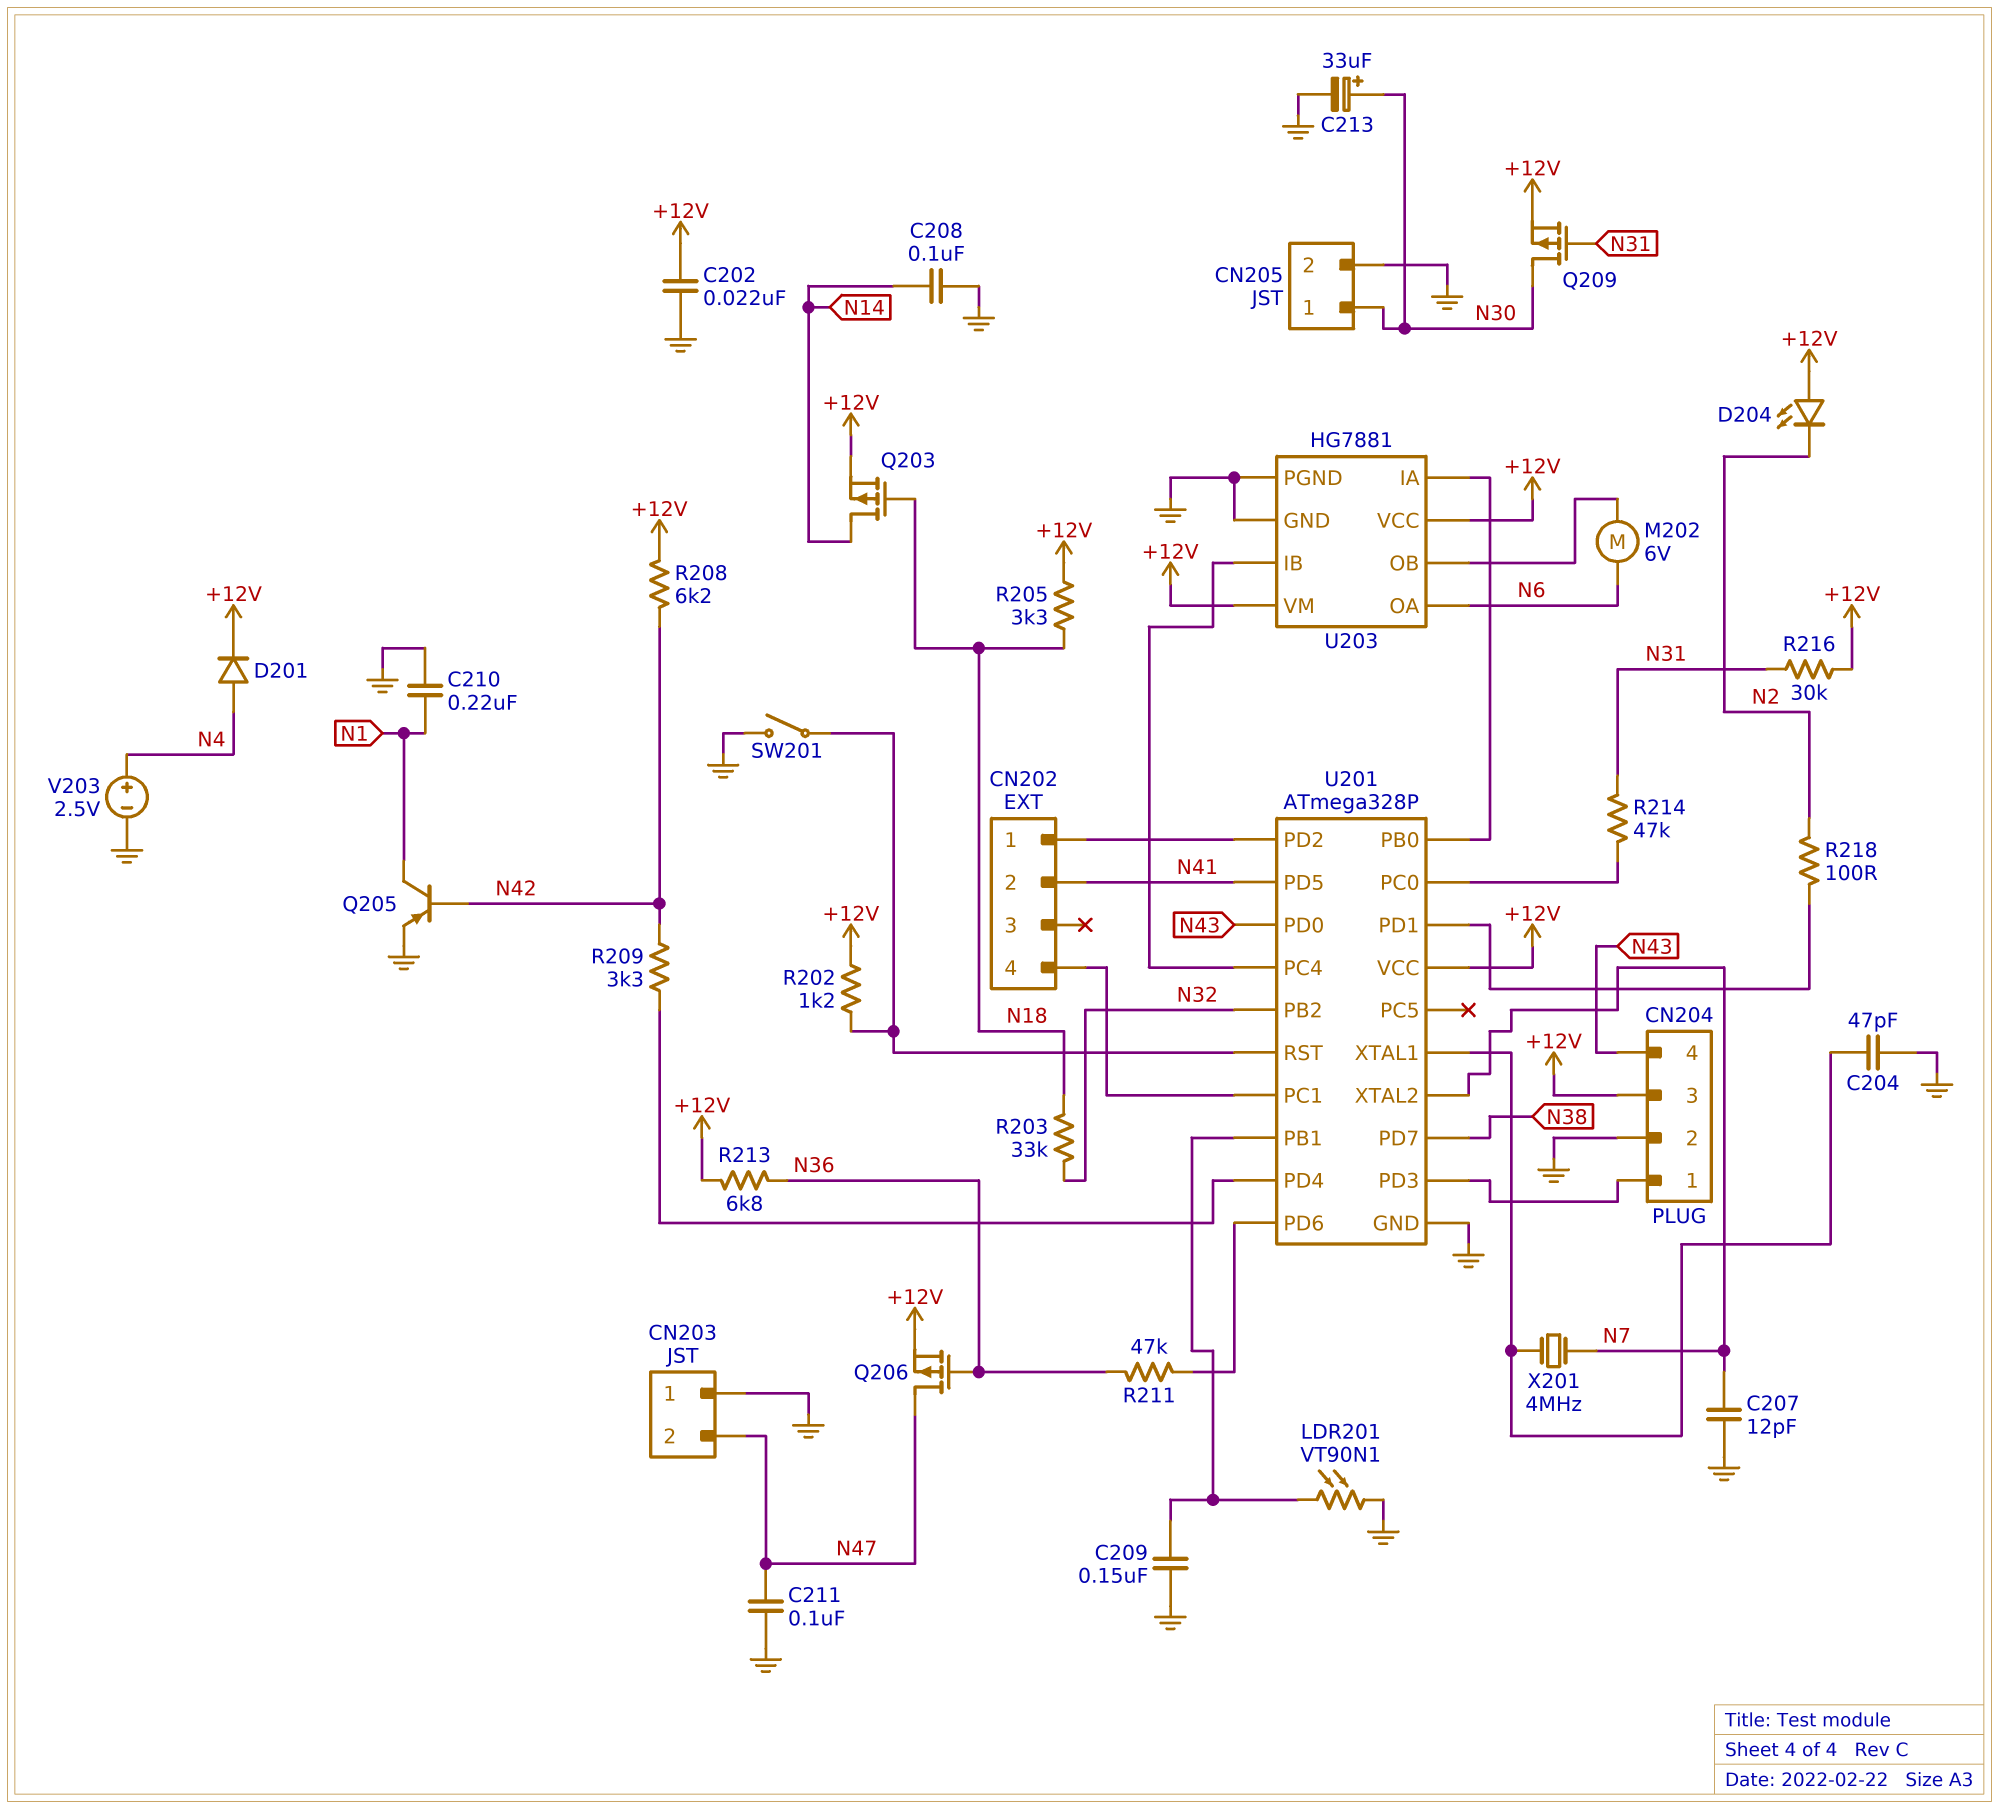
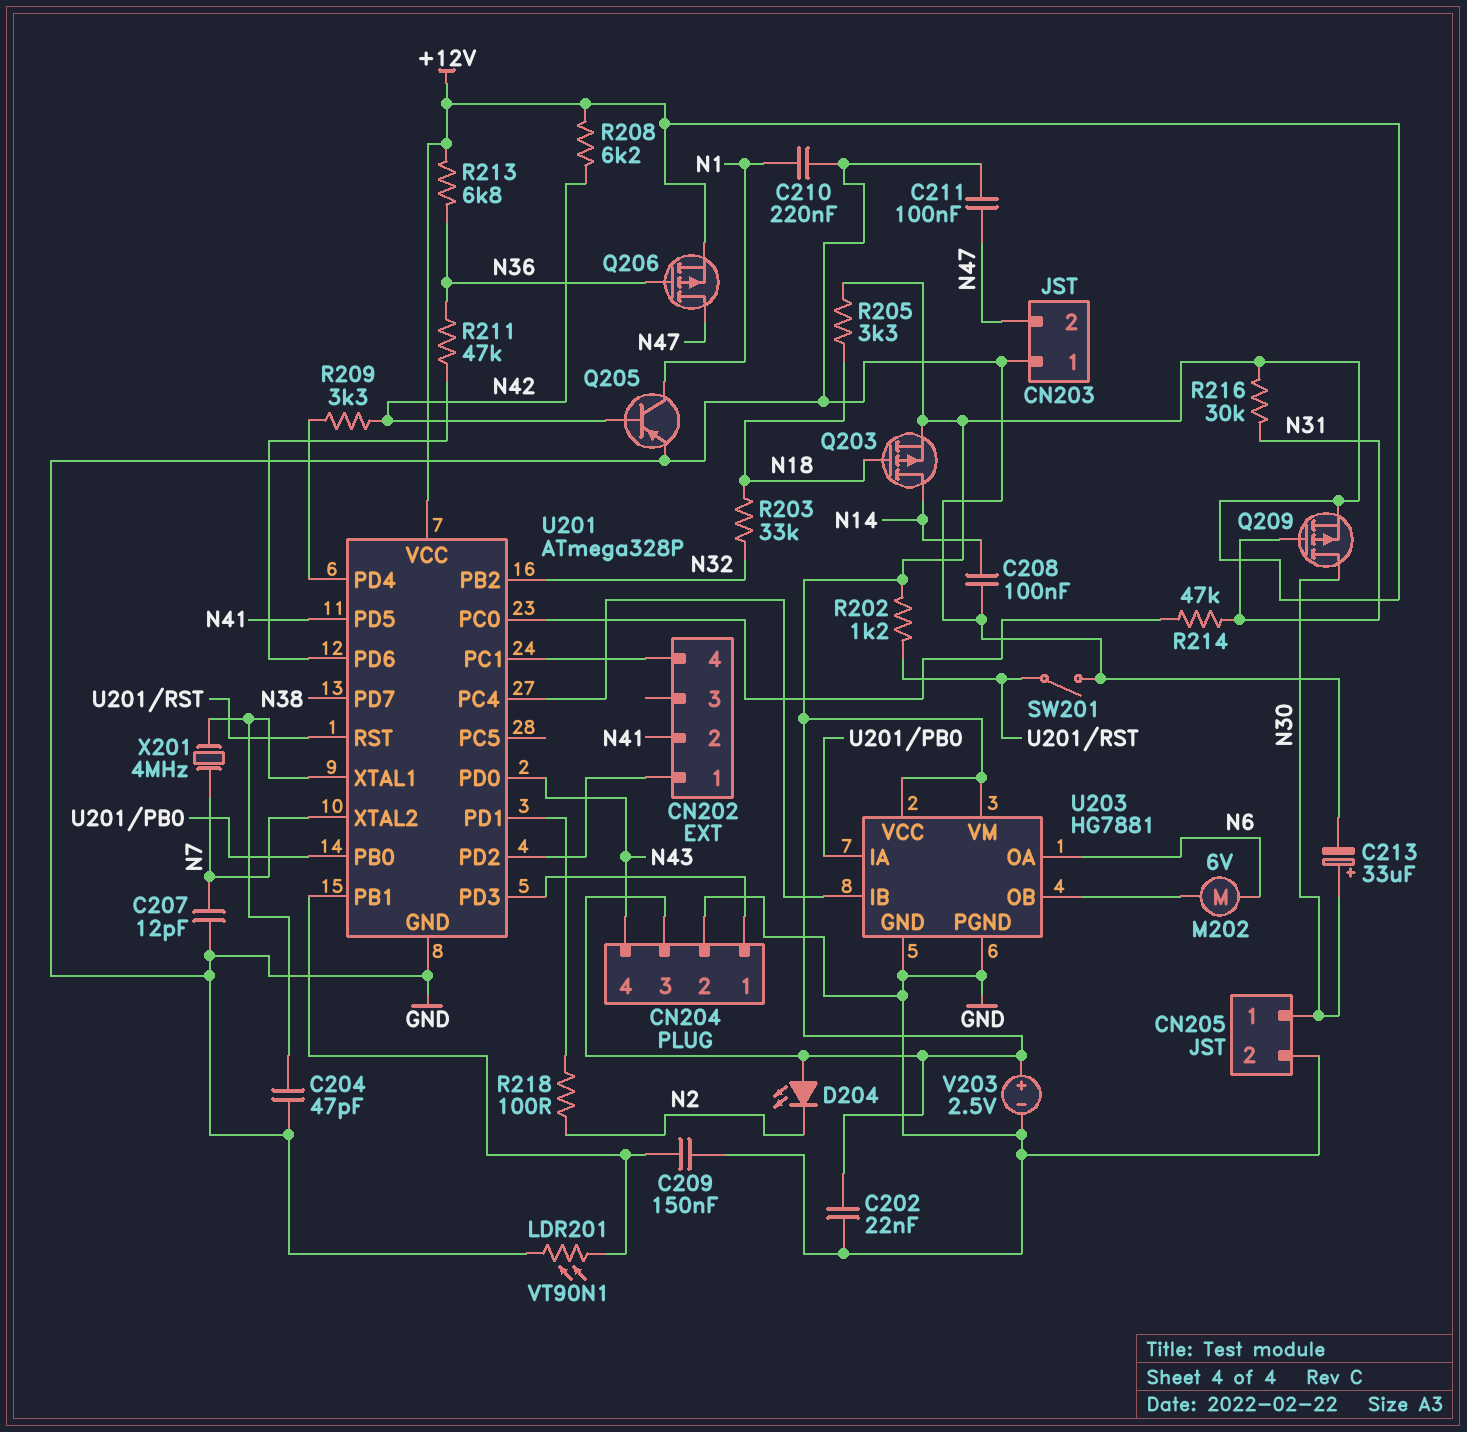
D201: diode (A N4, K +12V) -> none
V203: 2.5V (plus N4, minus GND) -> 2.5V (plus +12V, minus GND)

